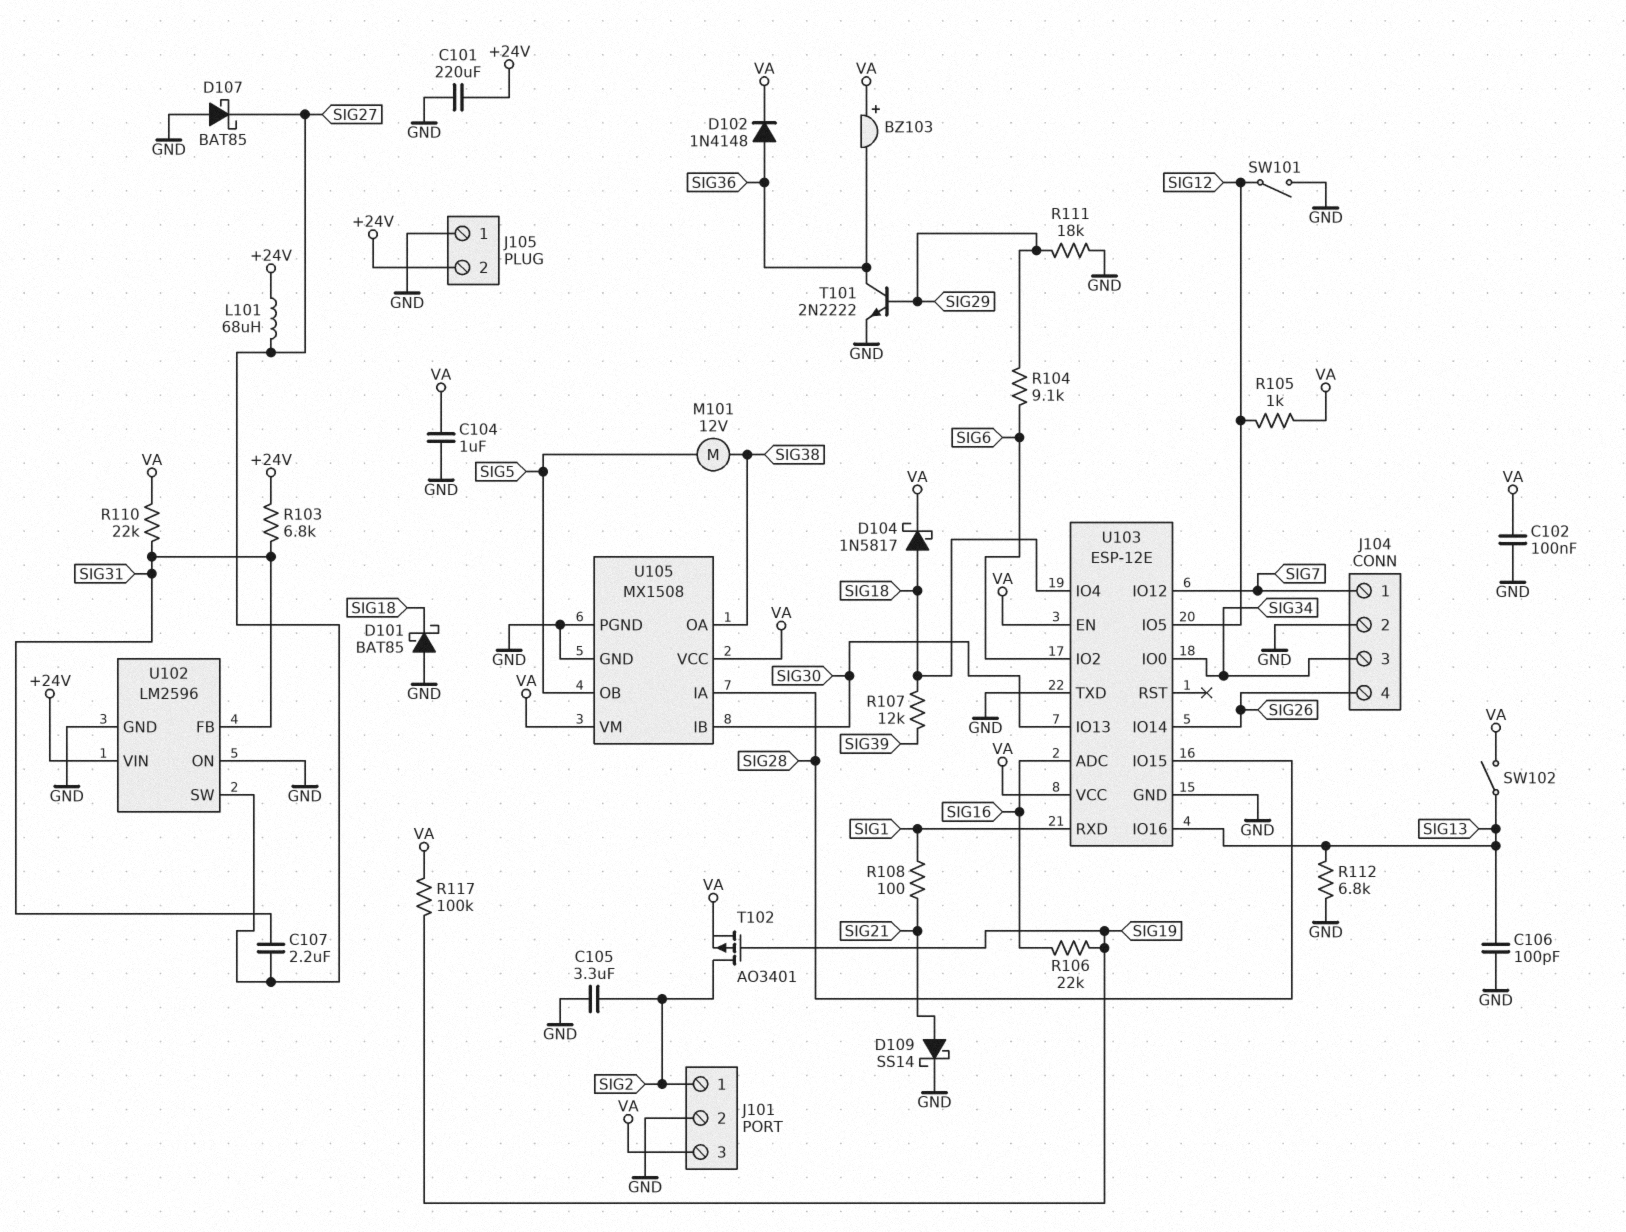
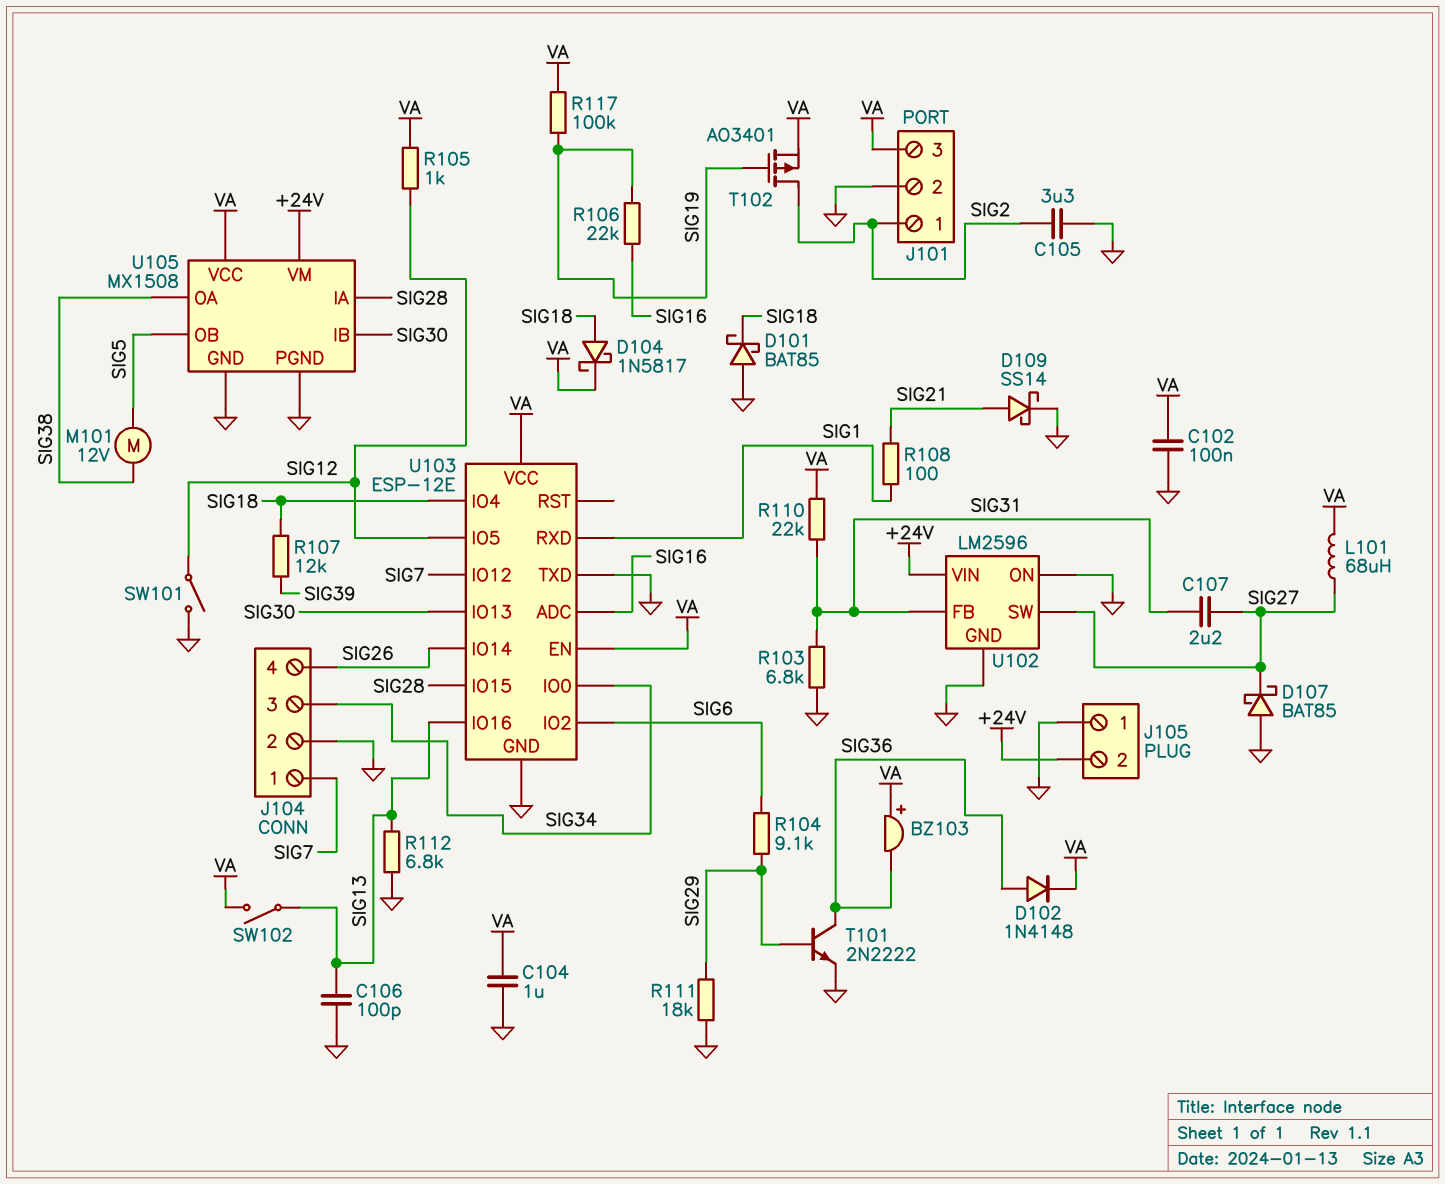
C101: 220uF (+24V, GND) -> none
L101: 68uH (+24V, SIG27) -> 68uH (SIG27, VA)
R103: 6.8k (+24V, SIG31) -> 6.8k (GND, SIG31)
U105 pin VM: VA -> +24V

